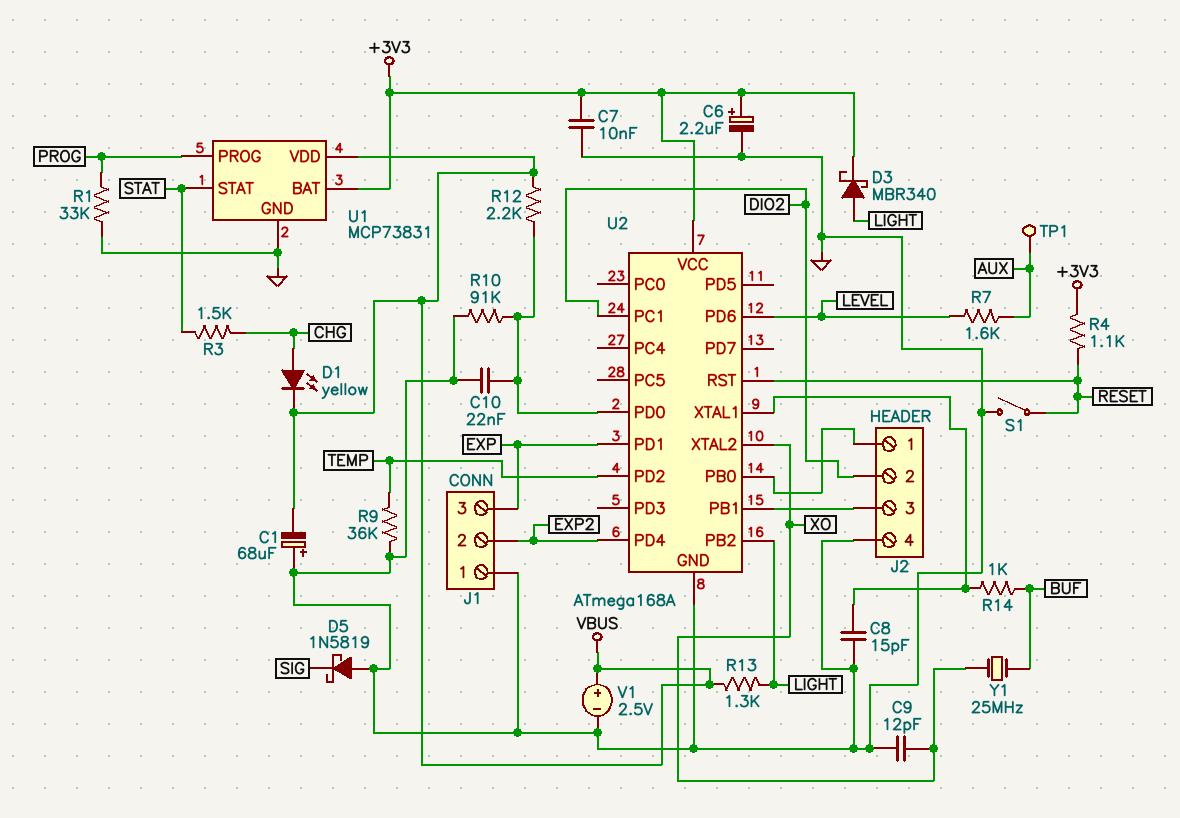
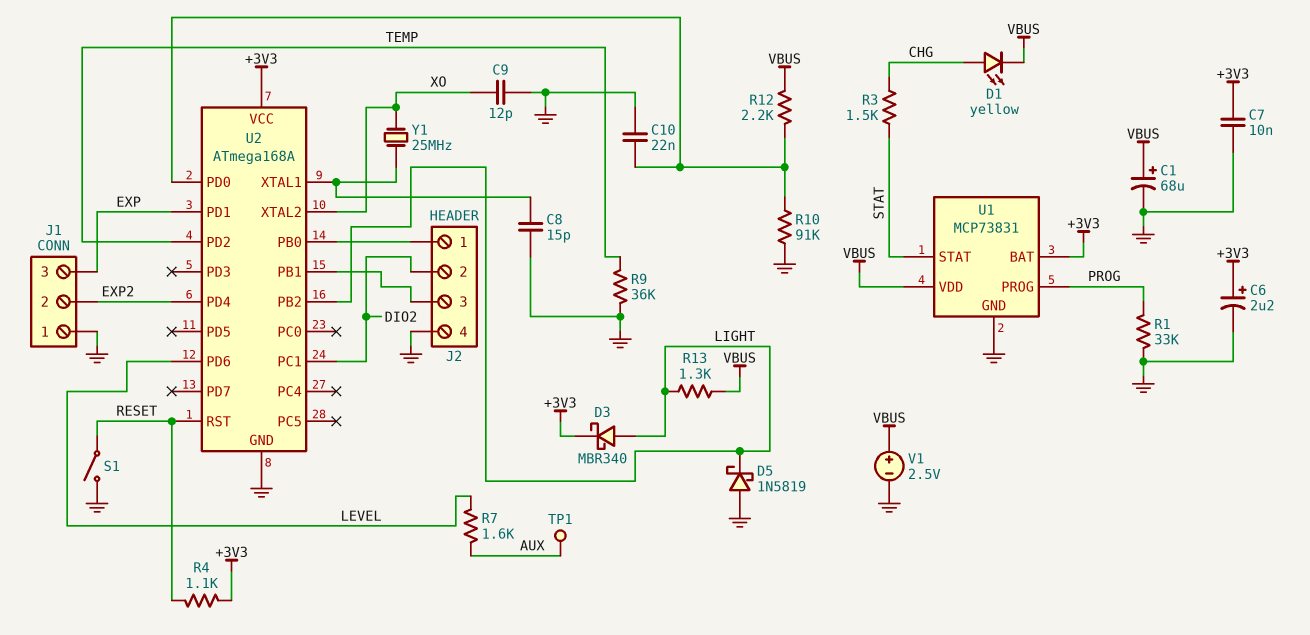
C1: 68uF (plus GND, minus VBUS) -> 68uF (plus VBUS, minus GND)
D5: schottky 1N5819 (A GND, K SIG) -> schottky 1N5819 (A GND, K LIGHT)
R14: 1k (BUF, U2/XTAL1) -> none
Y1: 25MHz (BUF, XO) -> 25MHz (U2/XTAL1, XO)

